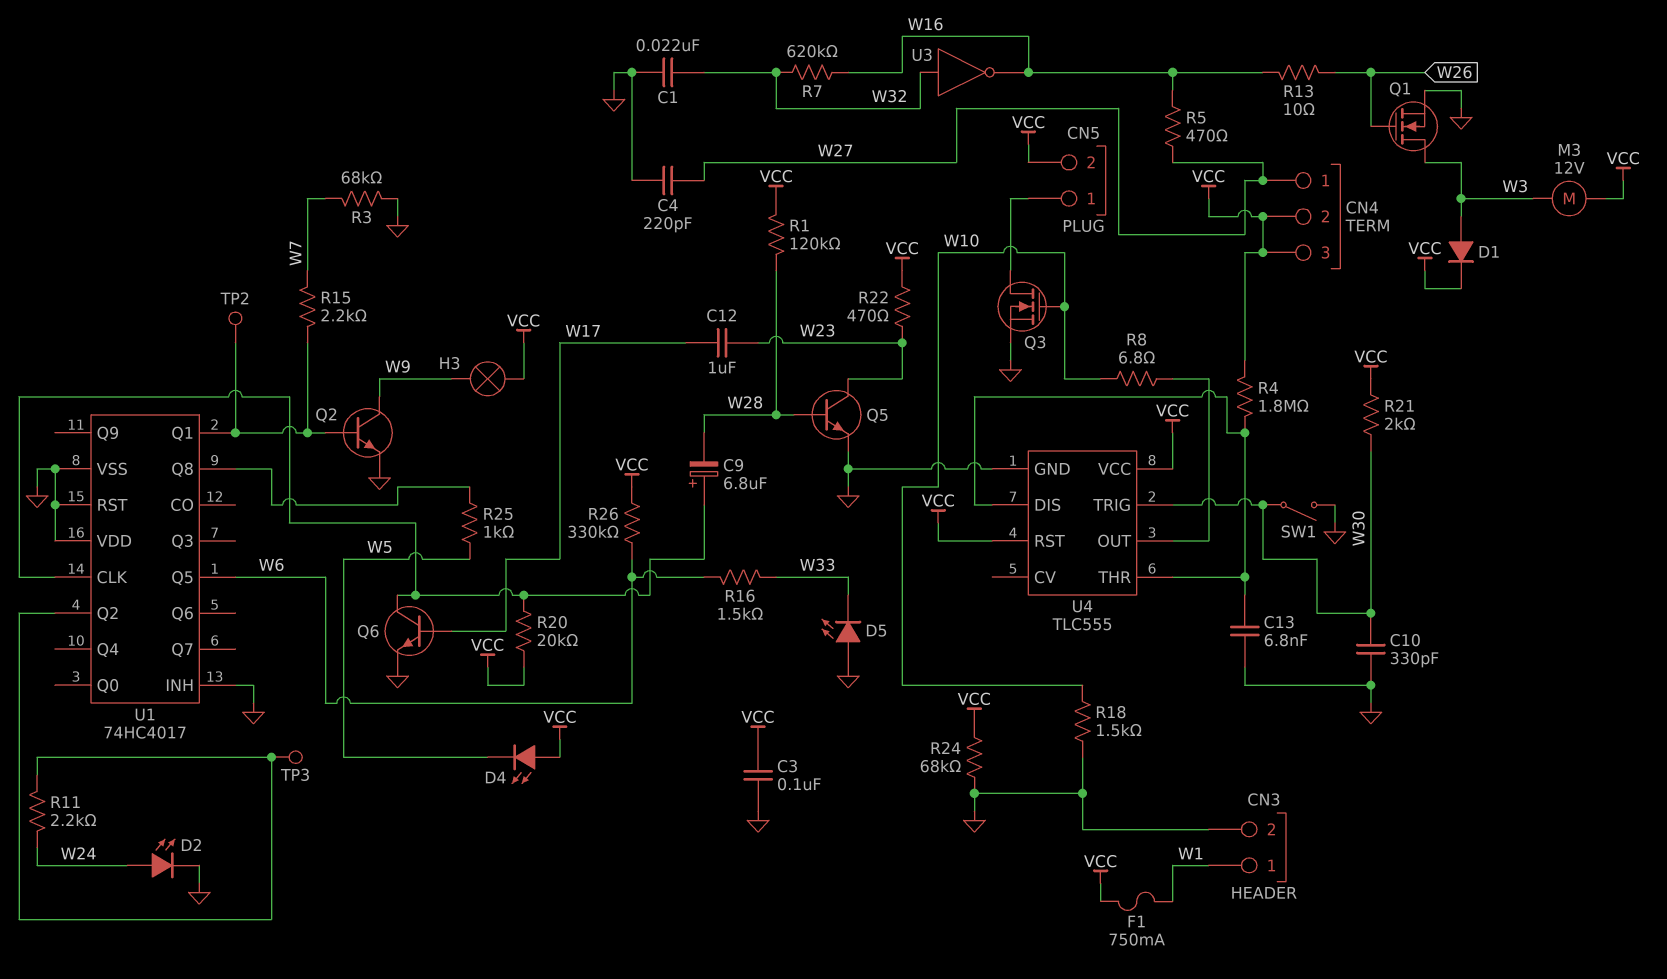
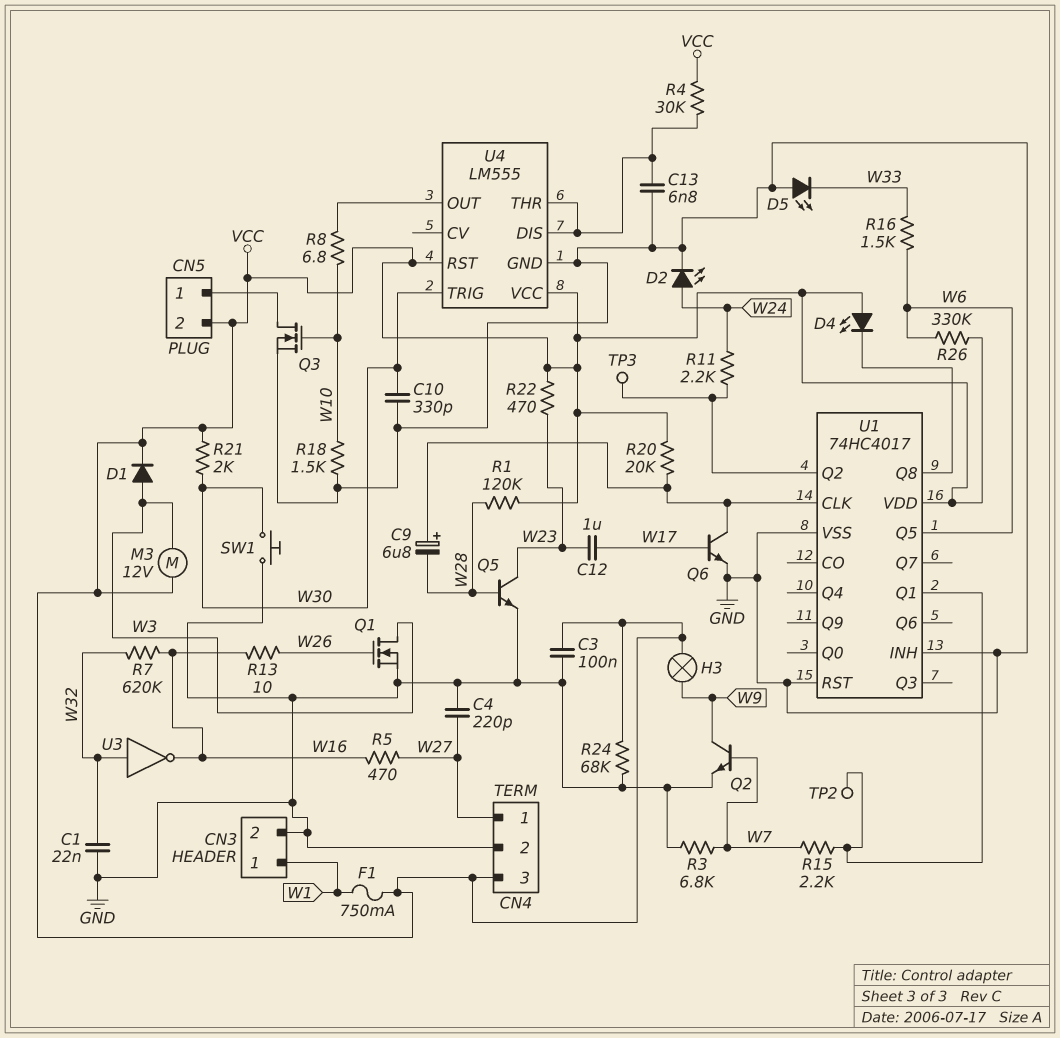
CN4 pin 2: VCC -> GND
D4: LED (A VCC, K W5) -> LED (A VCC, K U1/Q8)
Q2: NPN (B U1/Q1, C W9, E GND) -> NPN (B W7, C W9, E GND)
R3: 68k (GND, W7) -> 6.8k (GND, W7)
R4: 1.8M (U4/DIS, VCC) -> 30k (U4/DIS, VCC)
R25: 1k (U1/Q8, W5) -> none
SW1: switch (GND, W30) -> button (GND, W30)
U1 pin VDD: GND -> VCC
U4: TLC555 -> LM555

